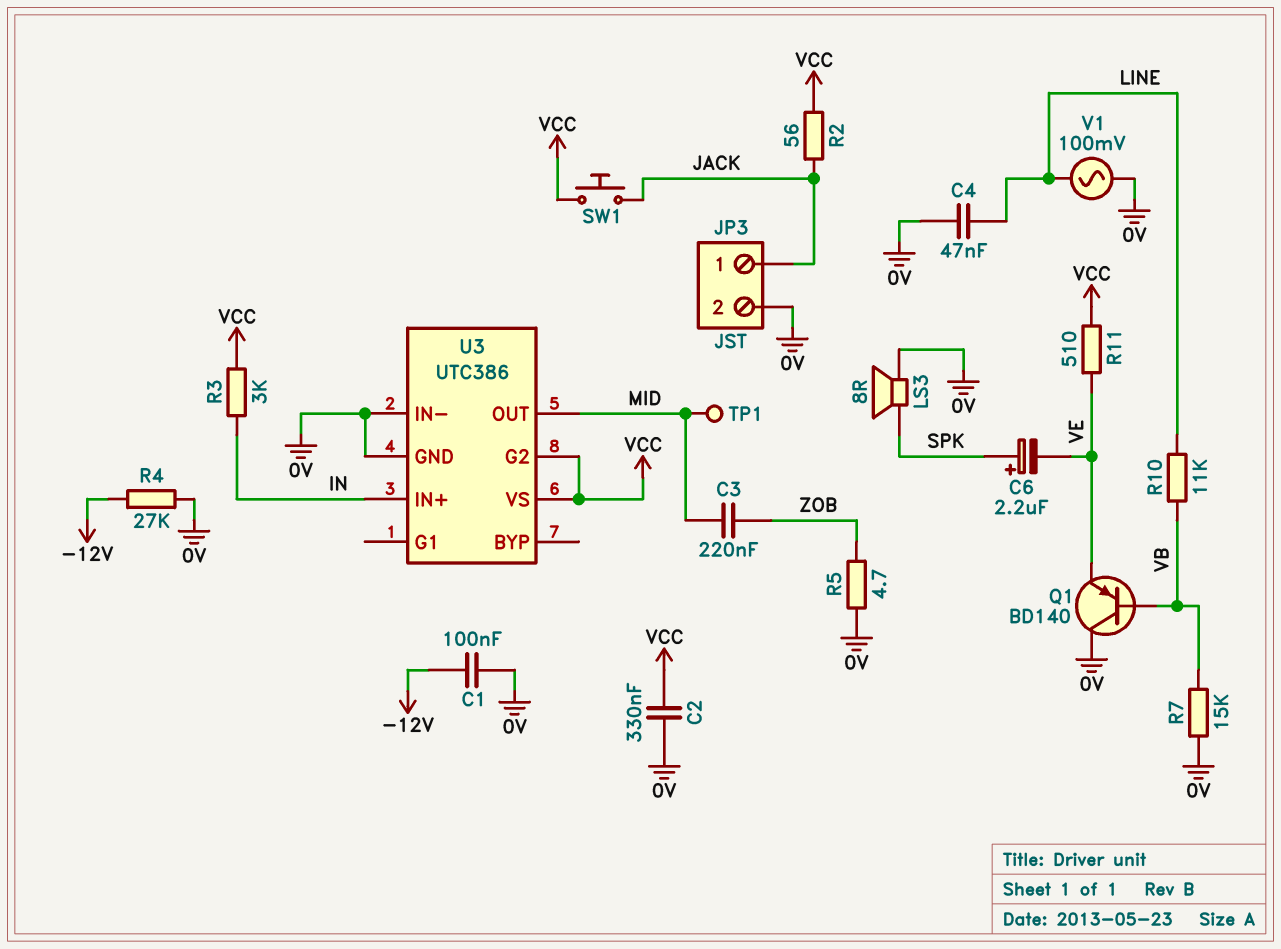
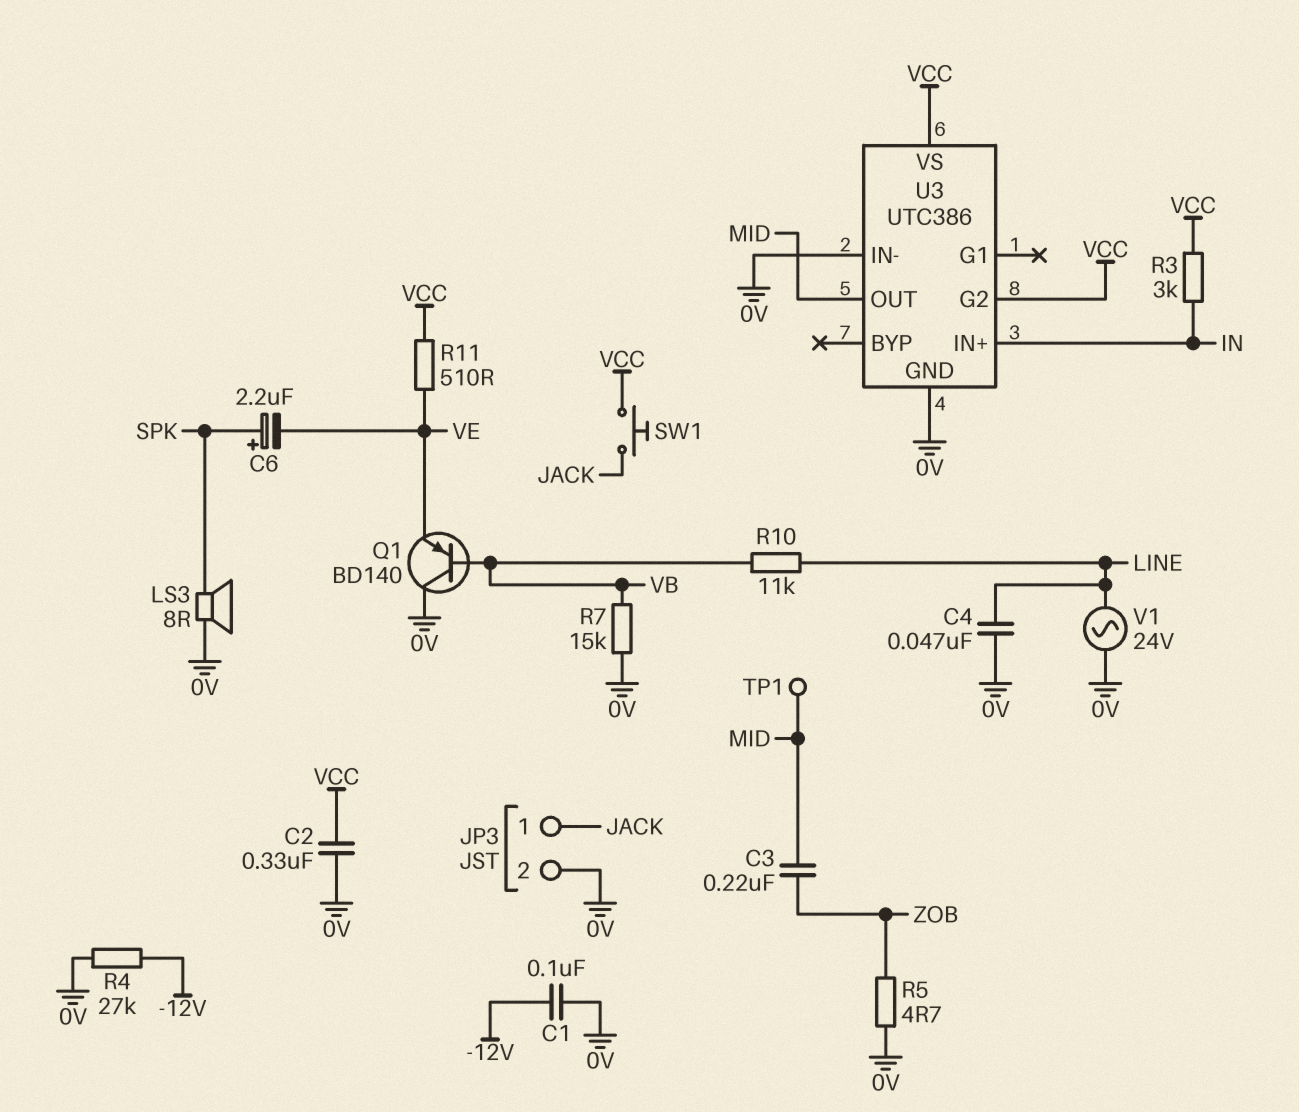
R2: 56 (JACK, VCC) -> none
V1: AC 100mV (0V, LINE) -> AC 24V (0V, LINE)

